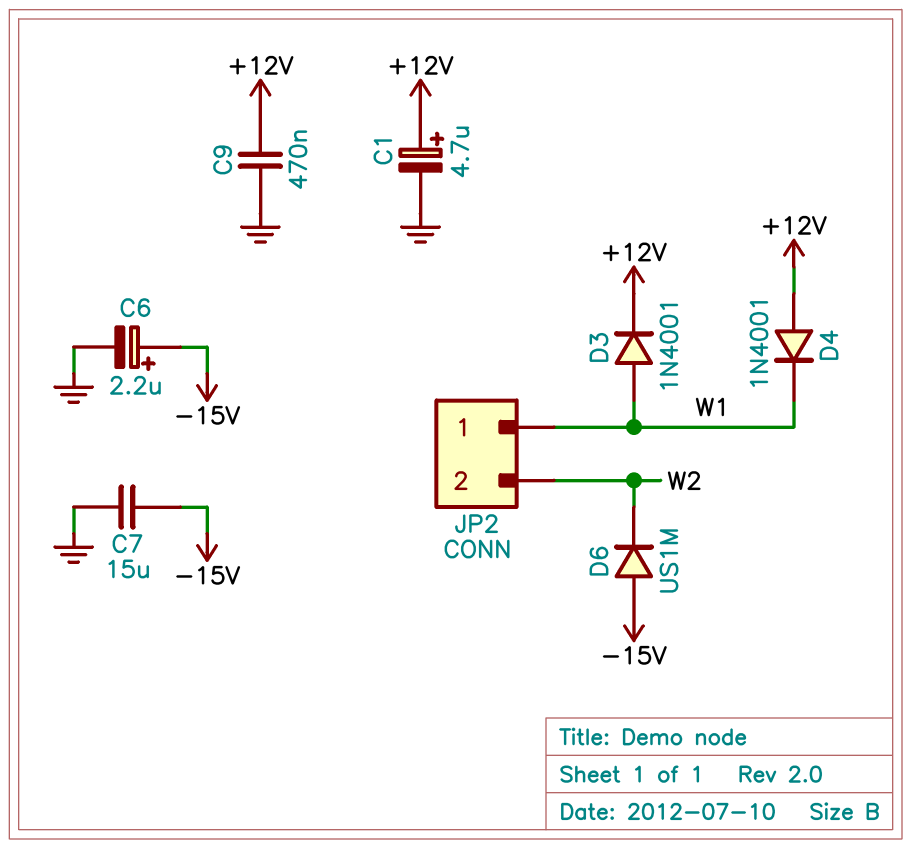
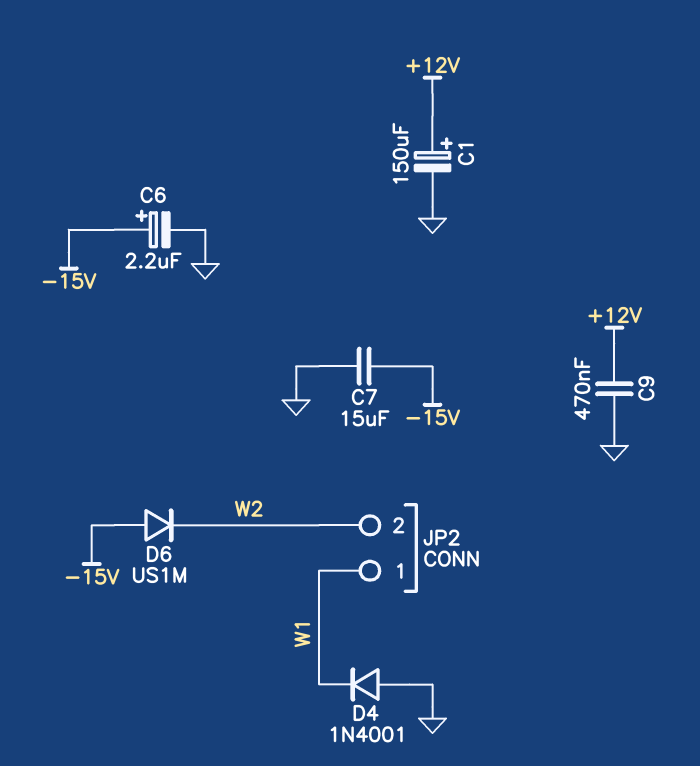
C1: 4.7uF (plus +12V, minus GND) -> 150uF (plus +12V, minus GND)
D3: diode 1N4001 (A W1, K +12V) -> none
D4: diode 1N4001 (A +12V, K W1) -> diode 1N4001 (A GND, K W1)

